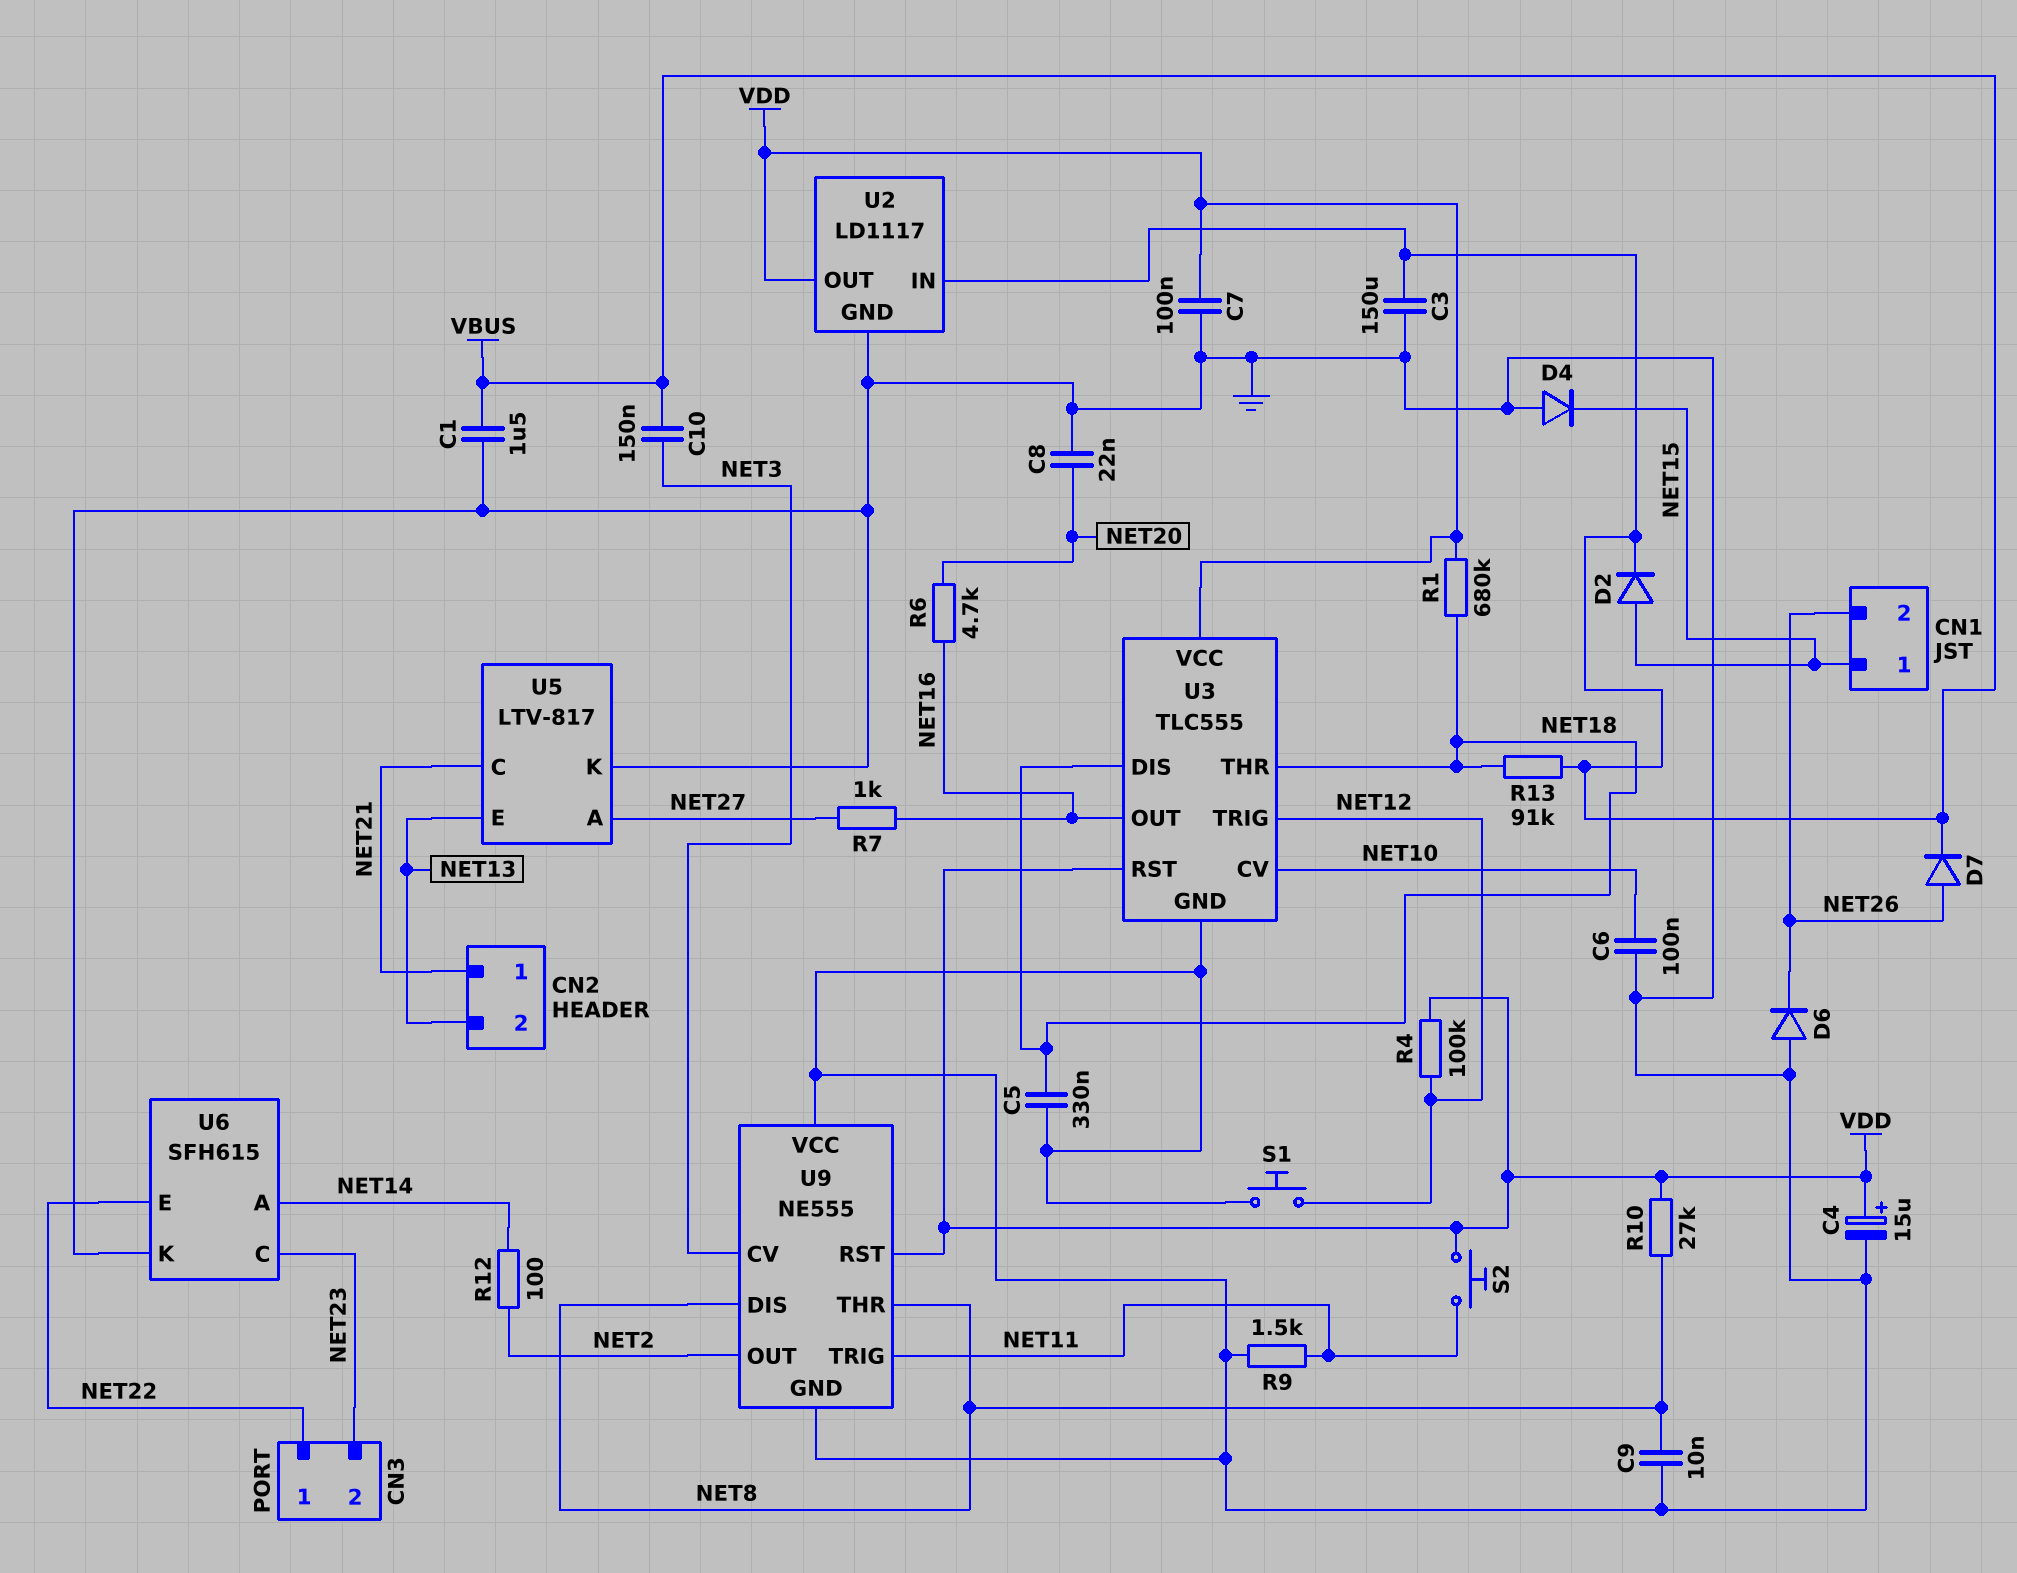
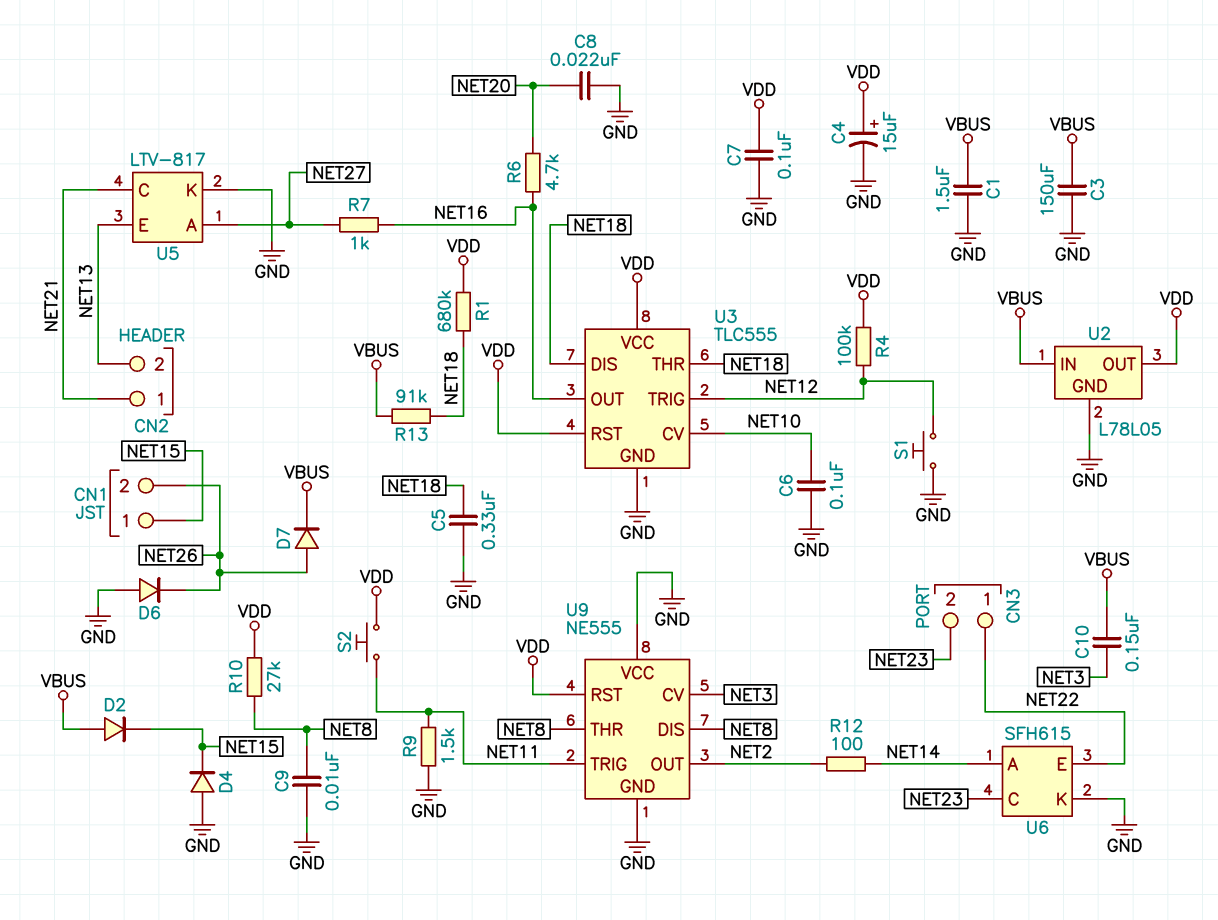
D2: diode (A NET15, K VBUS) -> diode (A VBUS, K NET15)
U2: LD1117 -> L78L05

